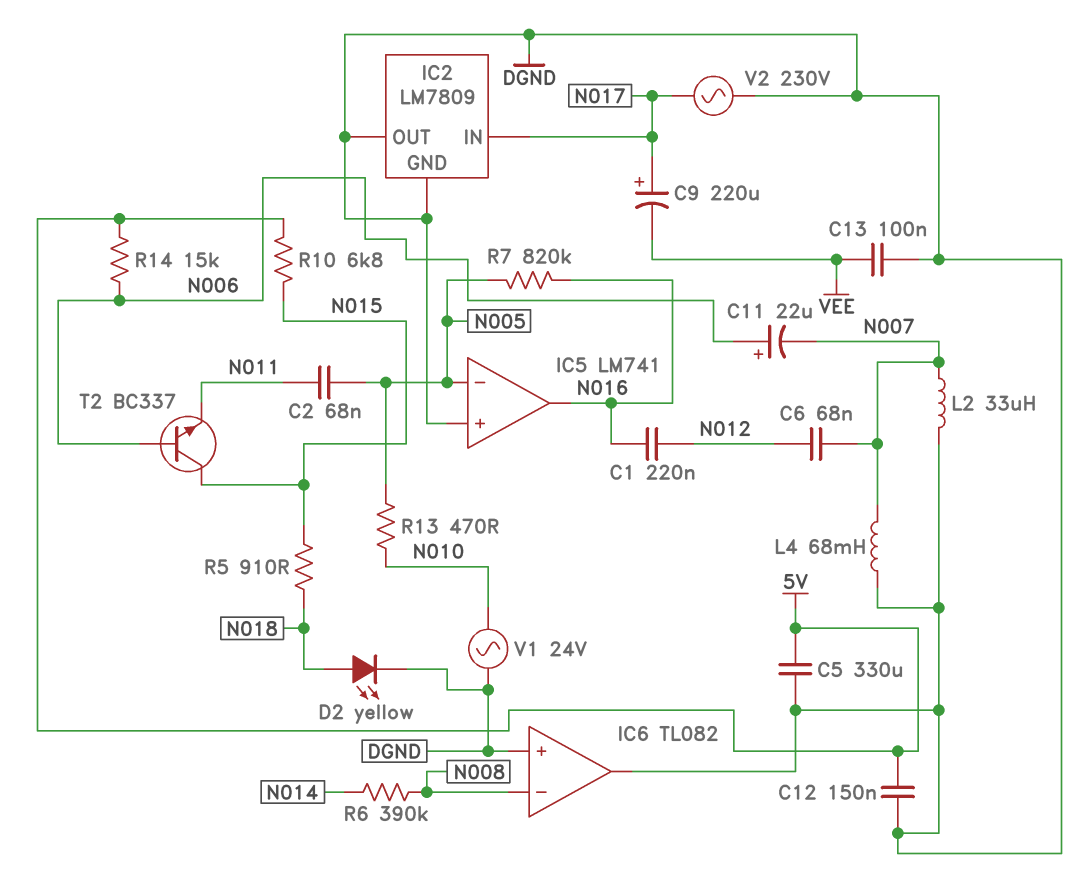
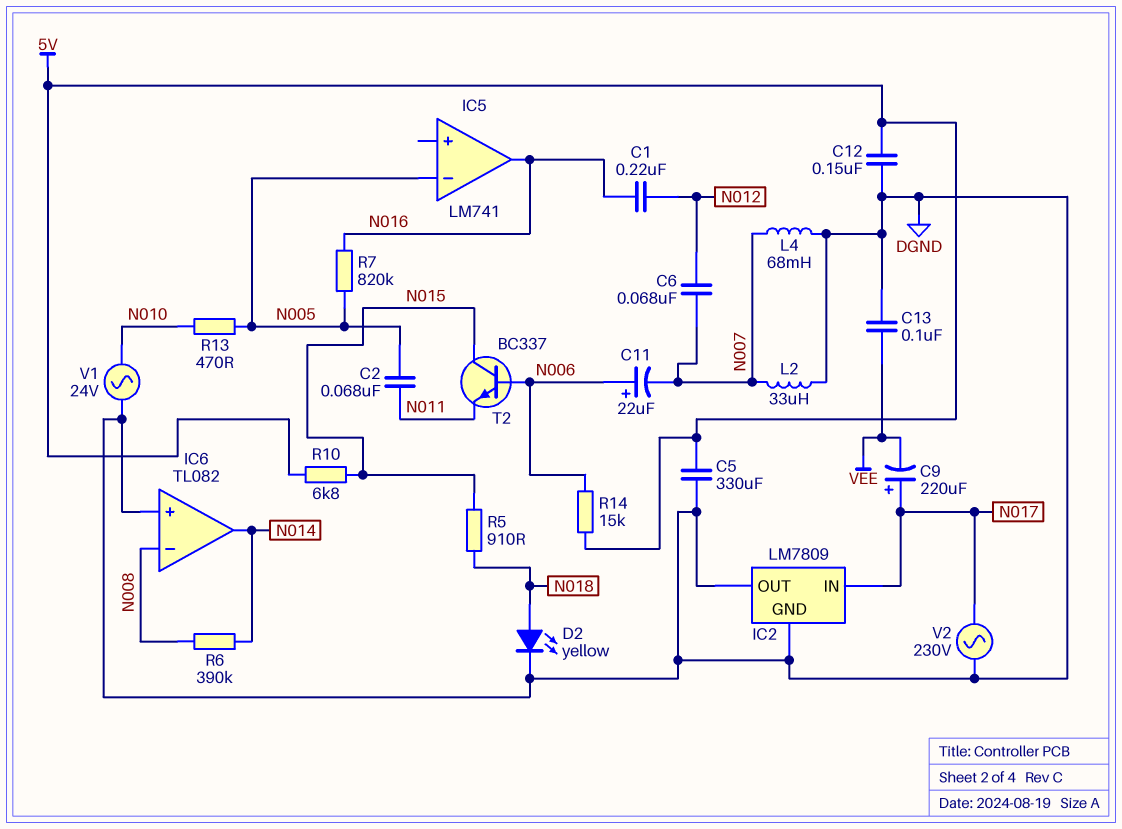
IC5 pin in+: DGND -> none
IC6 pin out: DGND -> N014

